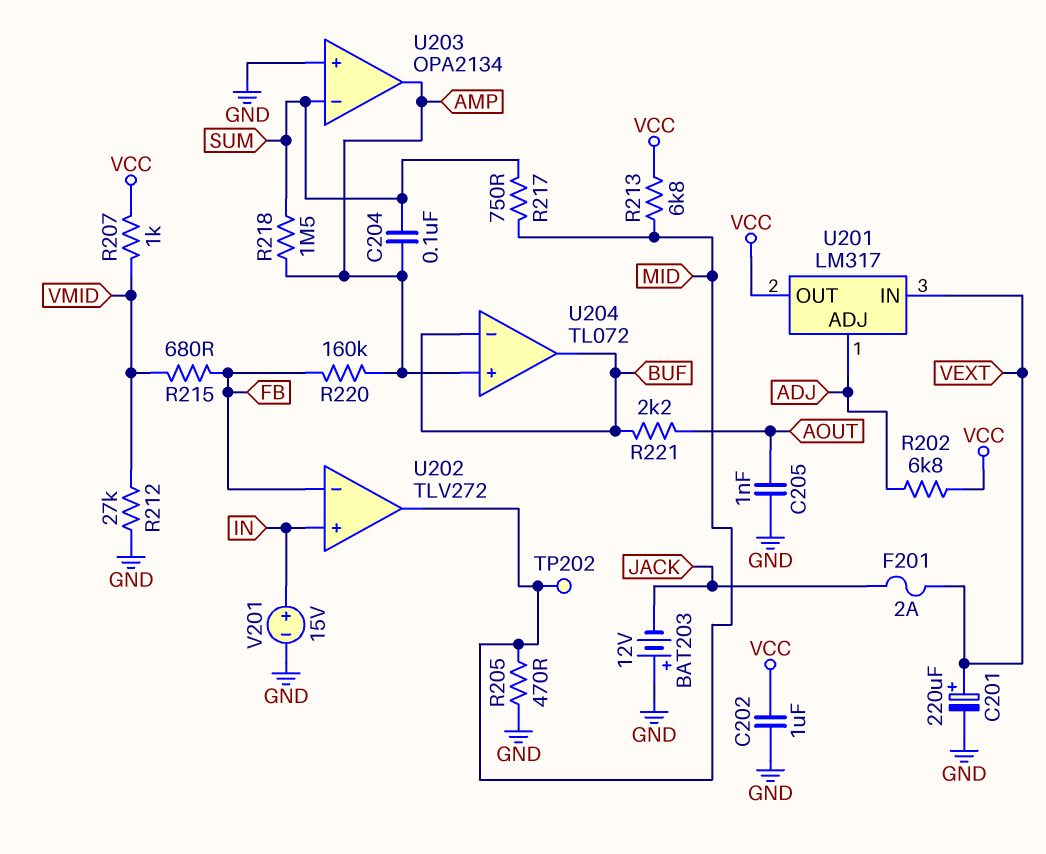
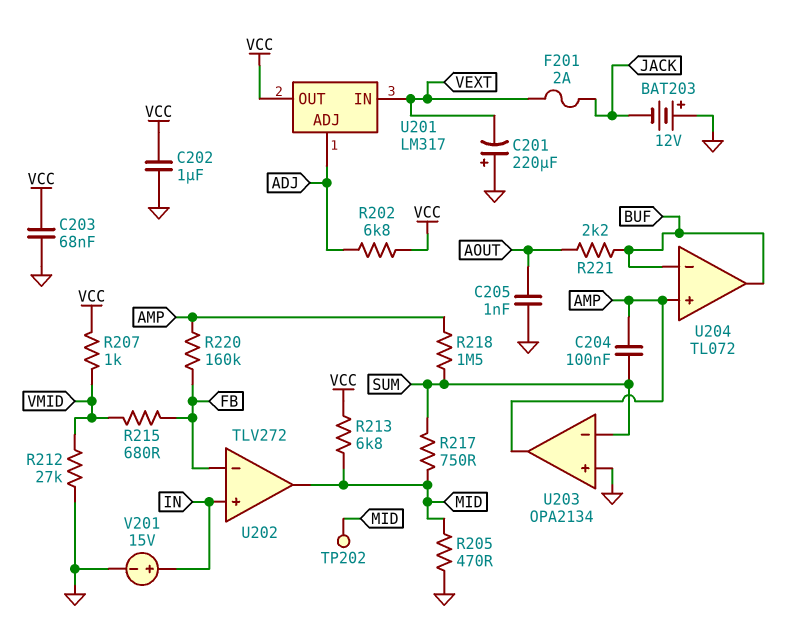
C201: 220uF (plus VEXT, minus GND) -> 220uF (plus GND, minus VEXT)
C203: none -> 68nF (GND, VCC)

